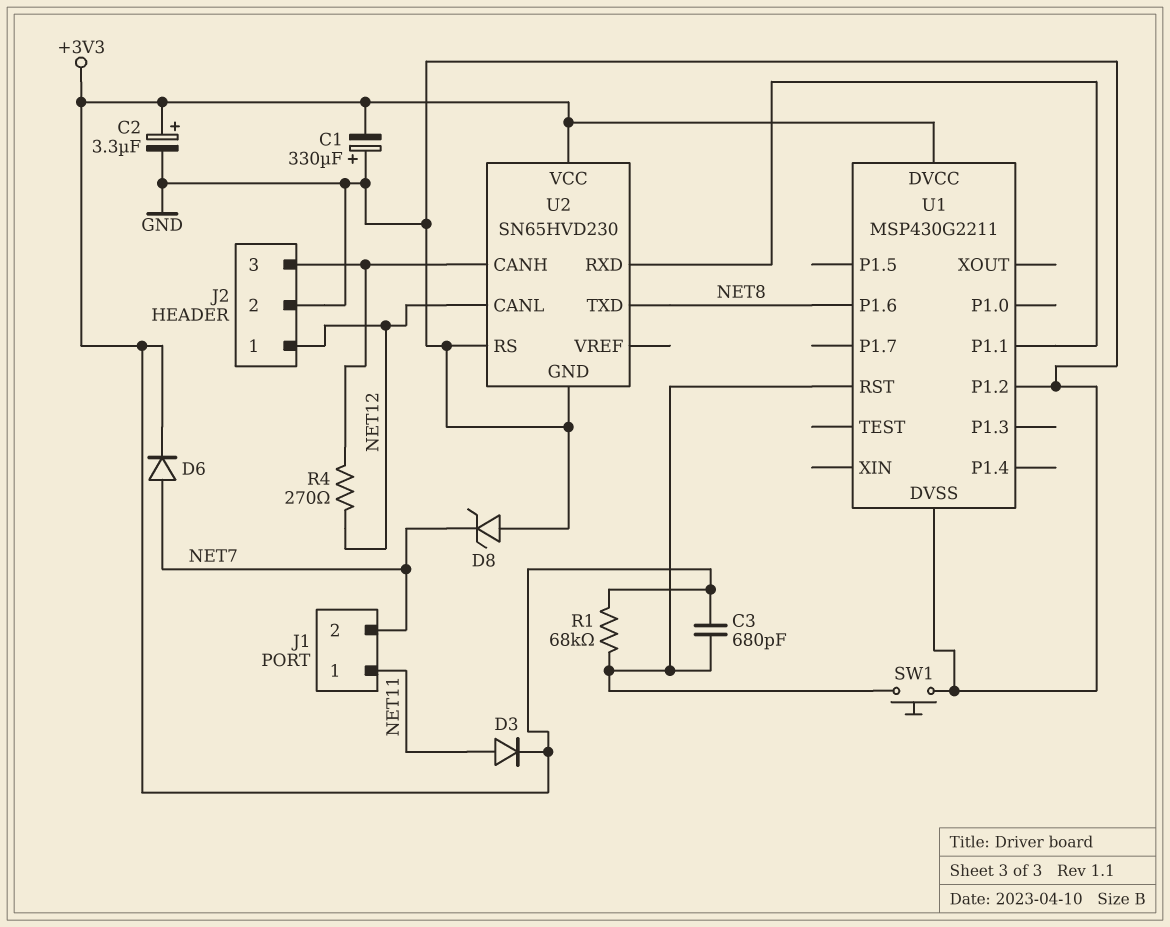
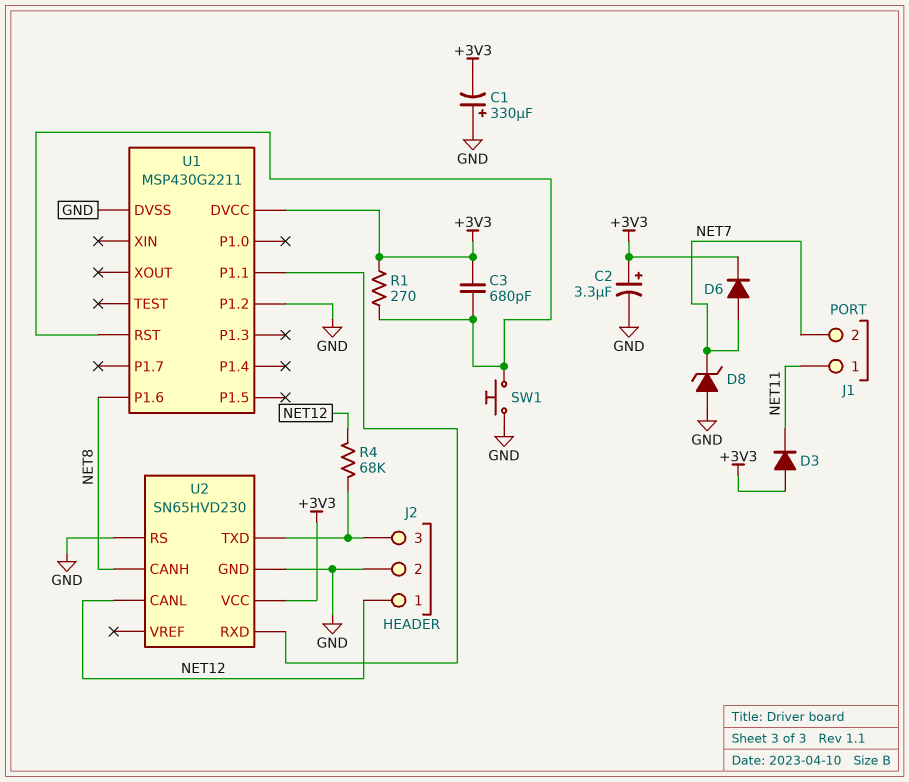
D3: diode (A NET11, K +3V3) -> diode (A +3V3, K NET11)
R1: 68k (+3V3, U1/RST) -> 270 (+3V3, U1/RST)
R4: 270 (J2/3, NET12) -> 68k (J2/3, NET12)
U2 pin CANH: J2/3 -> NET8
U2 pin TXD: NET8 -> J2/3

